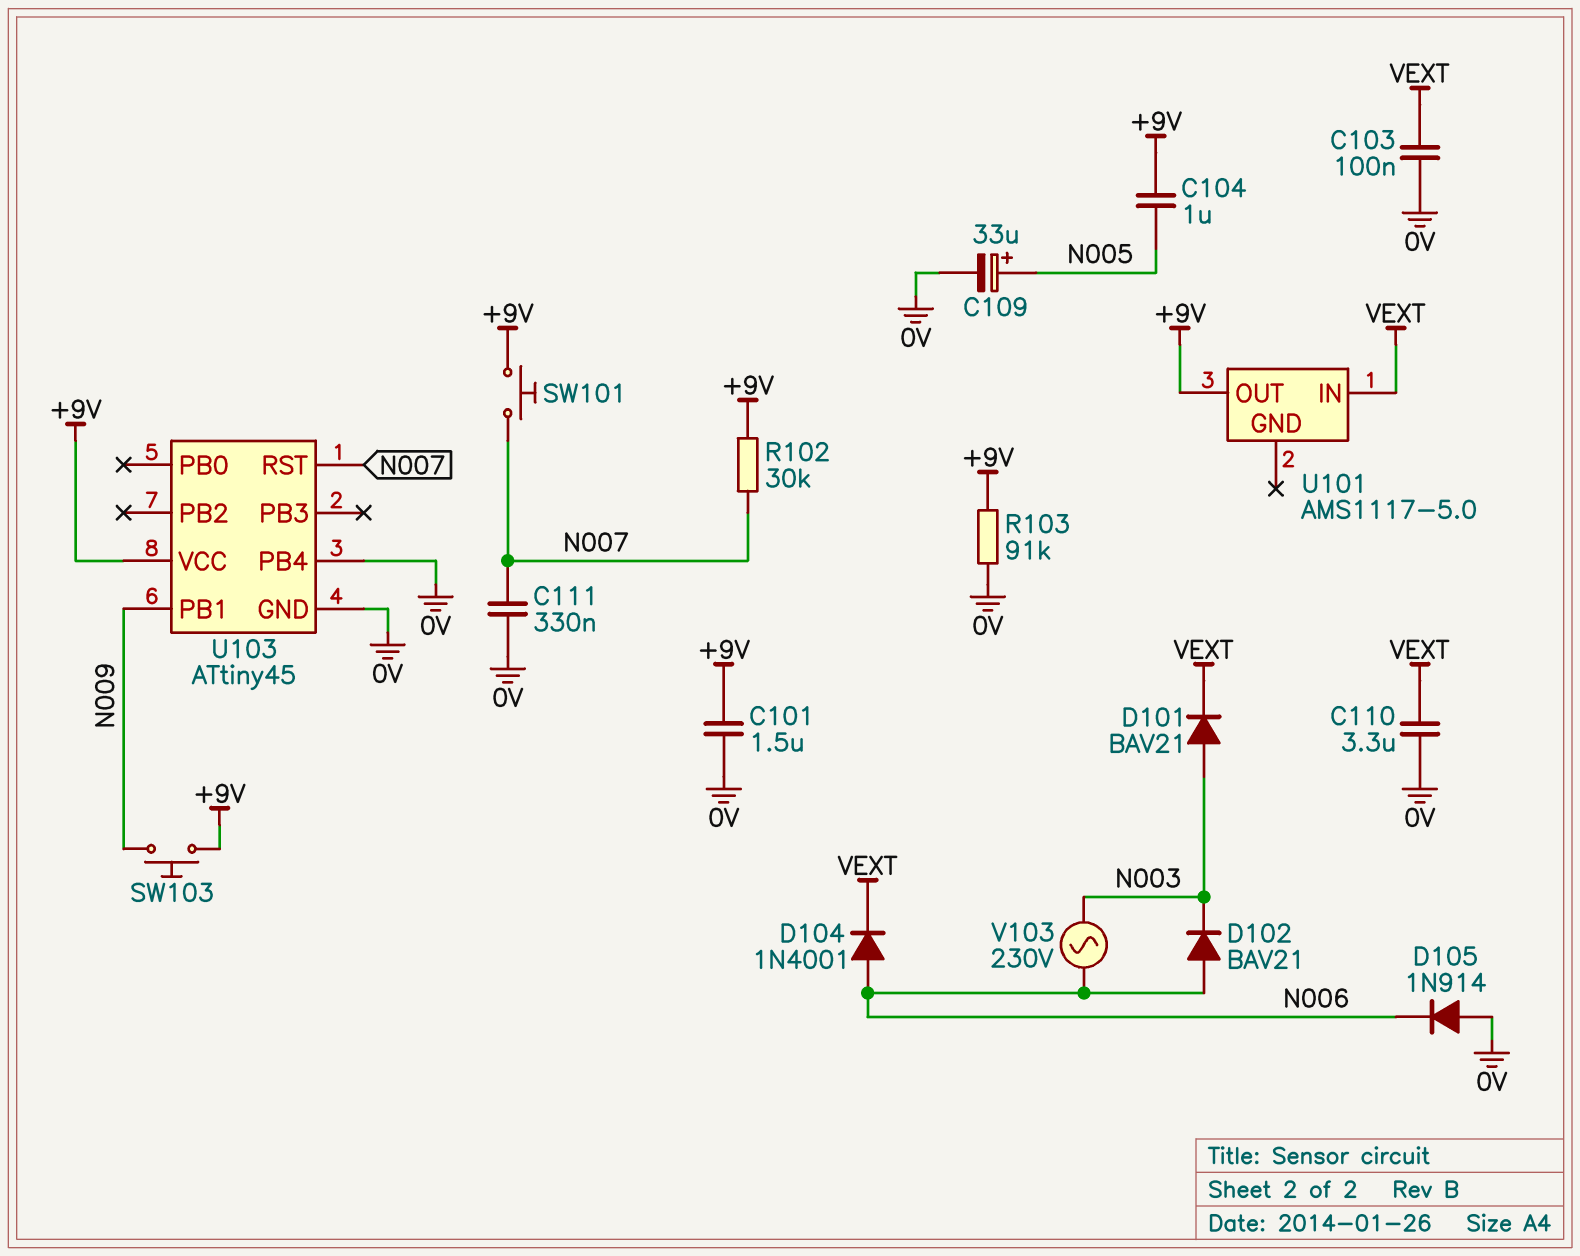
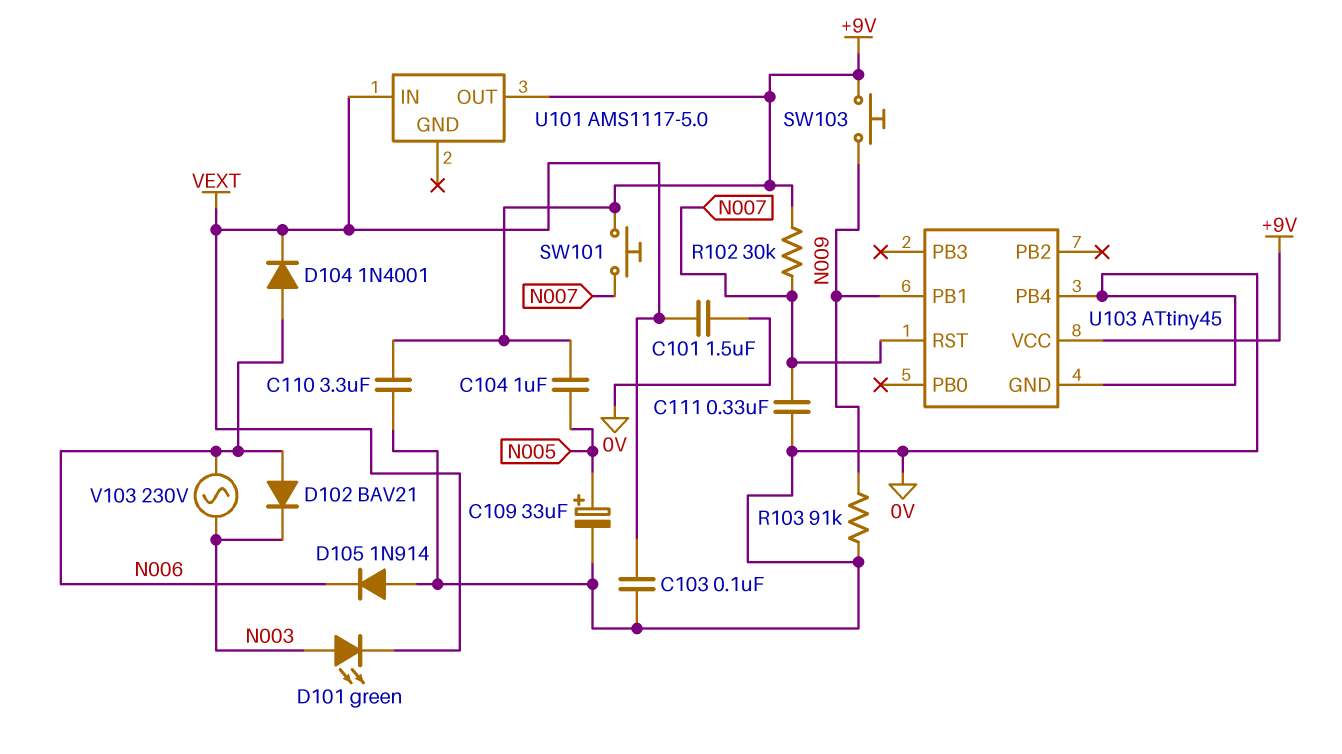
C101: 1.5uF (+9V, 0V) -> 1.5uF (0V, VEXT)
C110: 3.3uF (0V, VEXT) -> 3.3uF (+9V, 0V)
D101: diode BAV21 (A N003, K VEXT) -> LED green (A N003, K VEXT)
R103: 91k (+9V, 0V) -> 91k (0V, N009)

